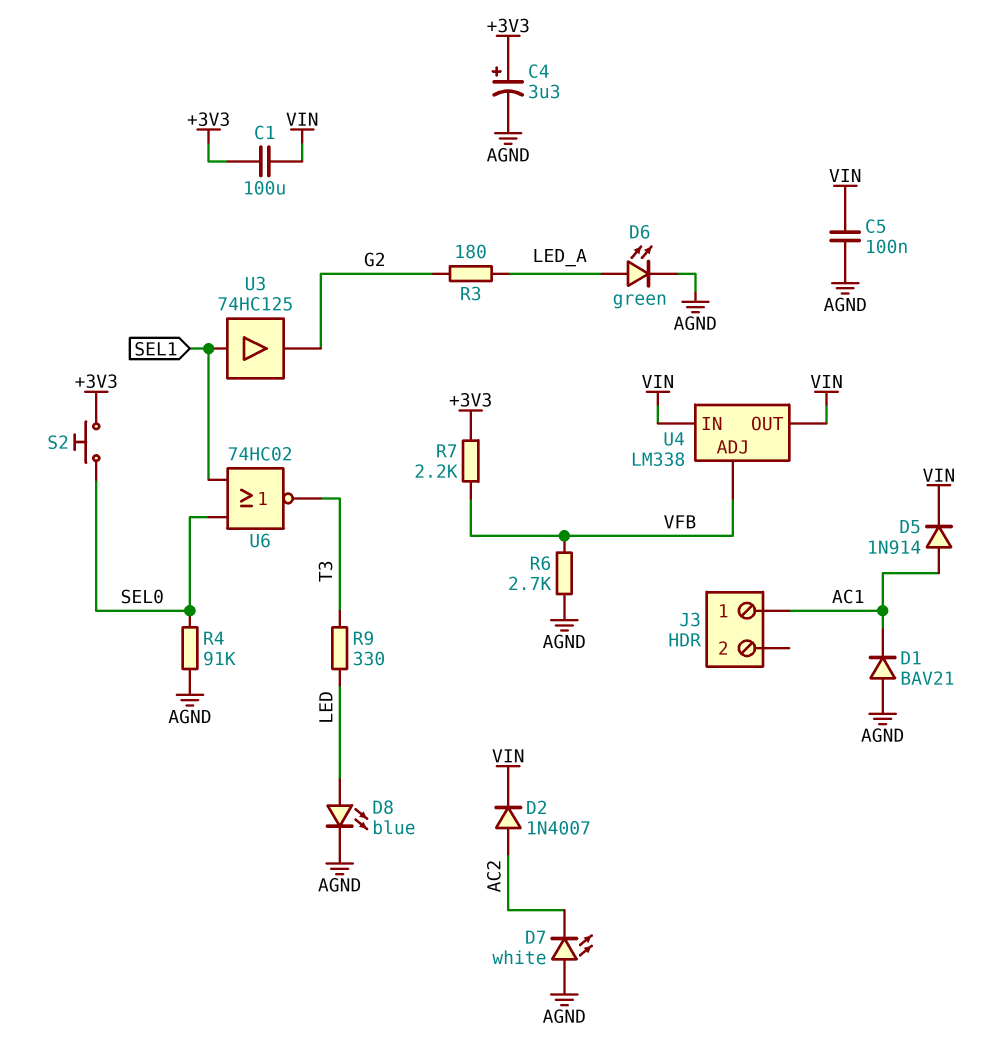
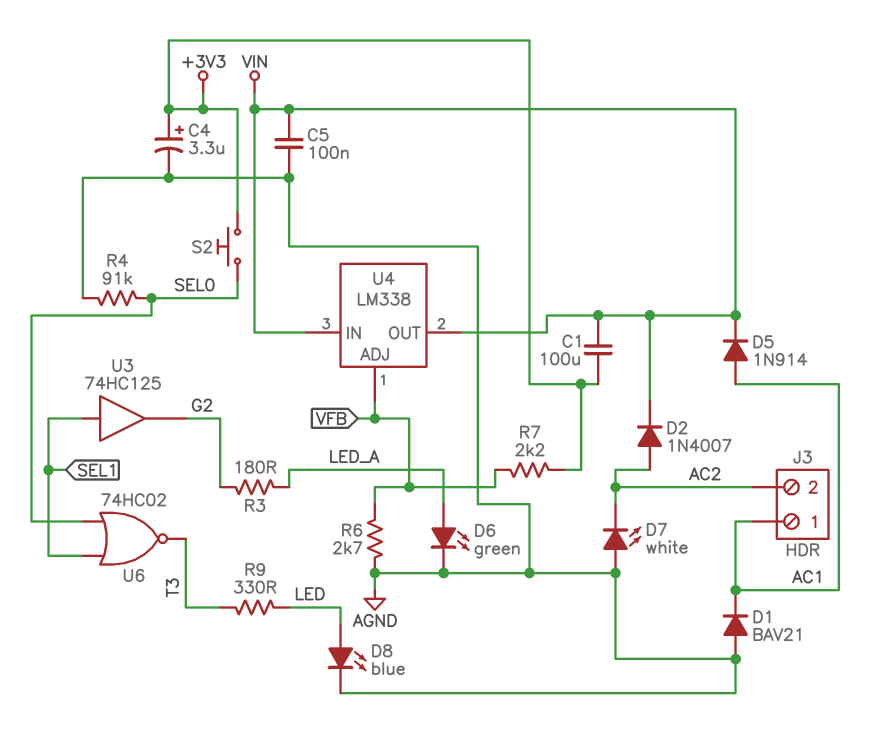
J3 pin 2: none -> AC2

